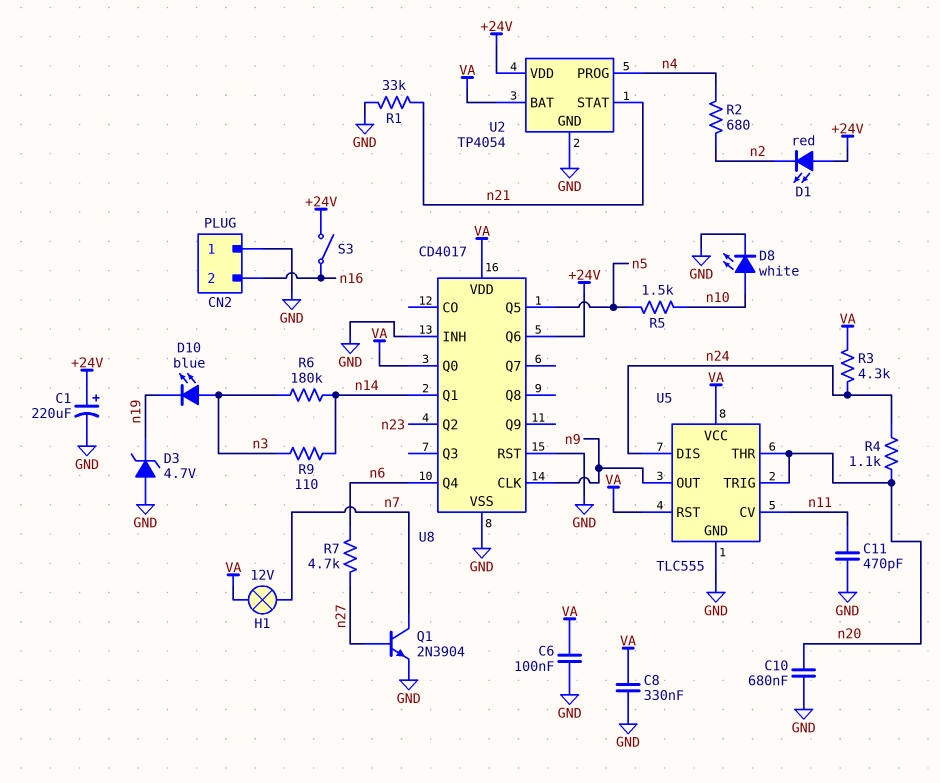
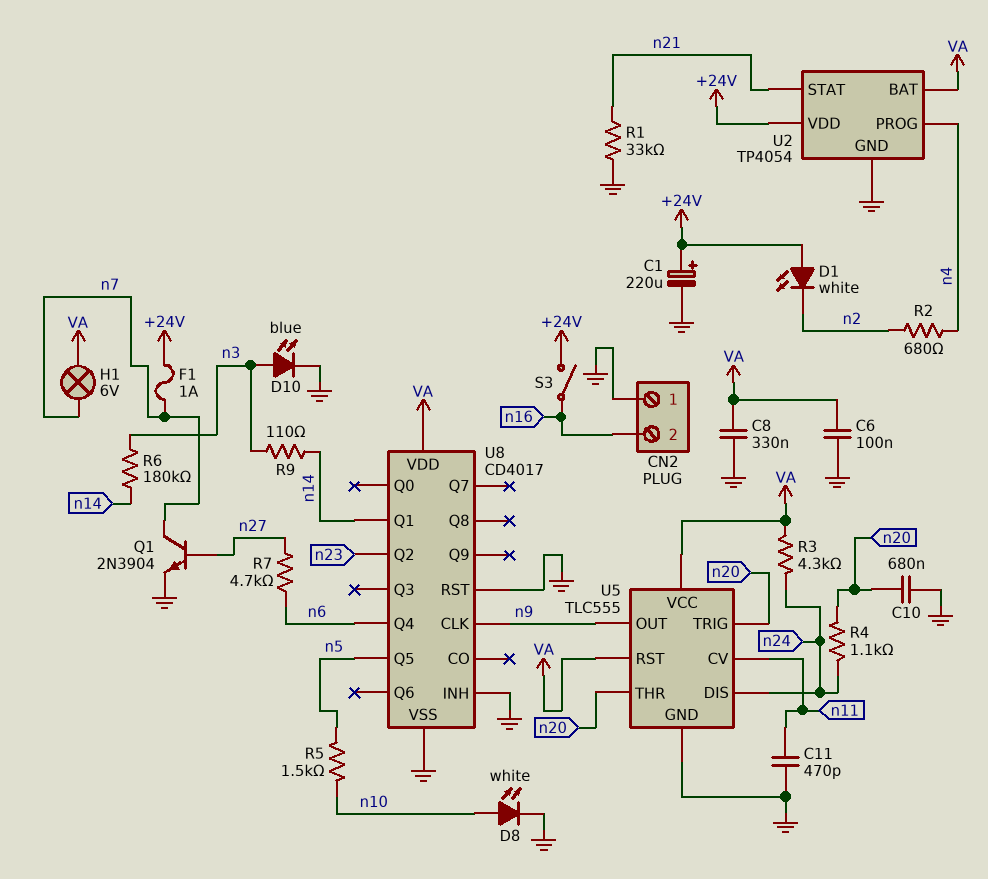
D1: LED red (A +24V, K n2) -> LED white (A +24V, K n2)
D3: zener 4.7V (A GND, K n19) -> none
D10: LED blue (A n3, K n19) -> LED blue (A n3, K GND)
F1: none -> 1A (+24V, n7)
H1: lamp 12V (VA, n7) -> lamp 6V (VA, n7)
U8 pin Q0: VA -> none
U8 pin Q6: +24V -> none

